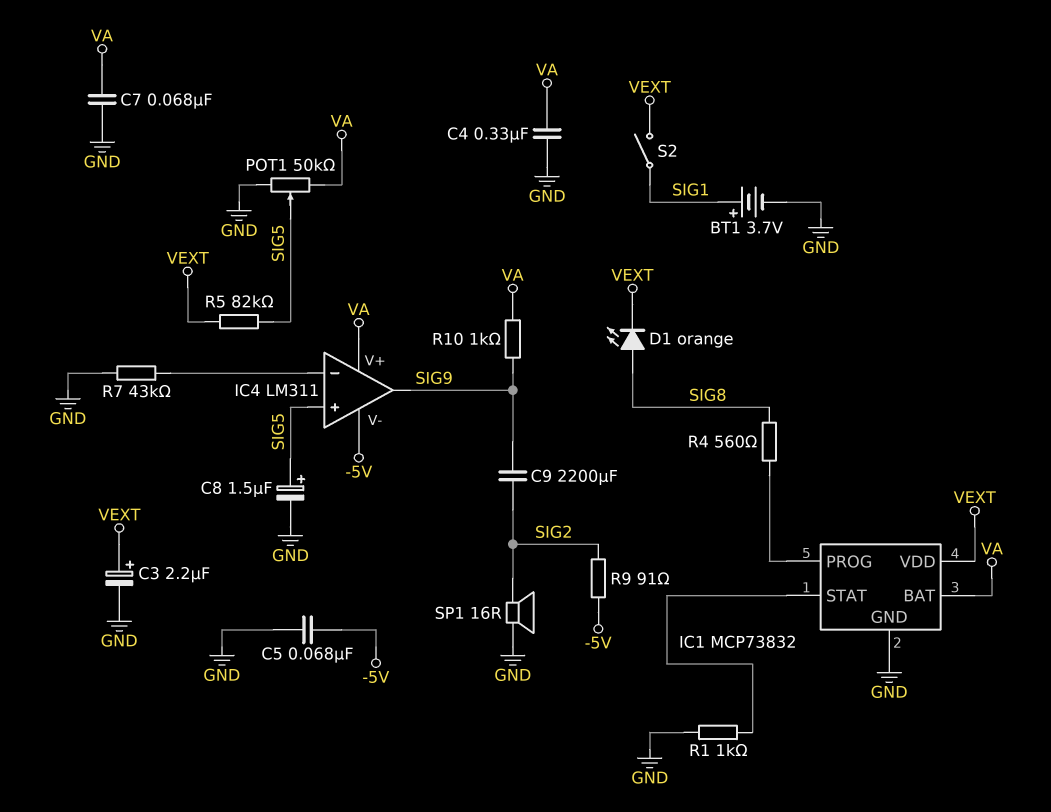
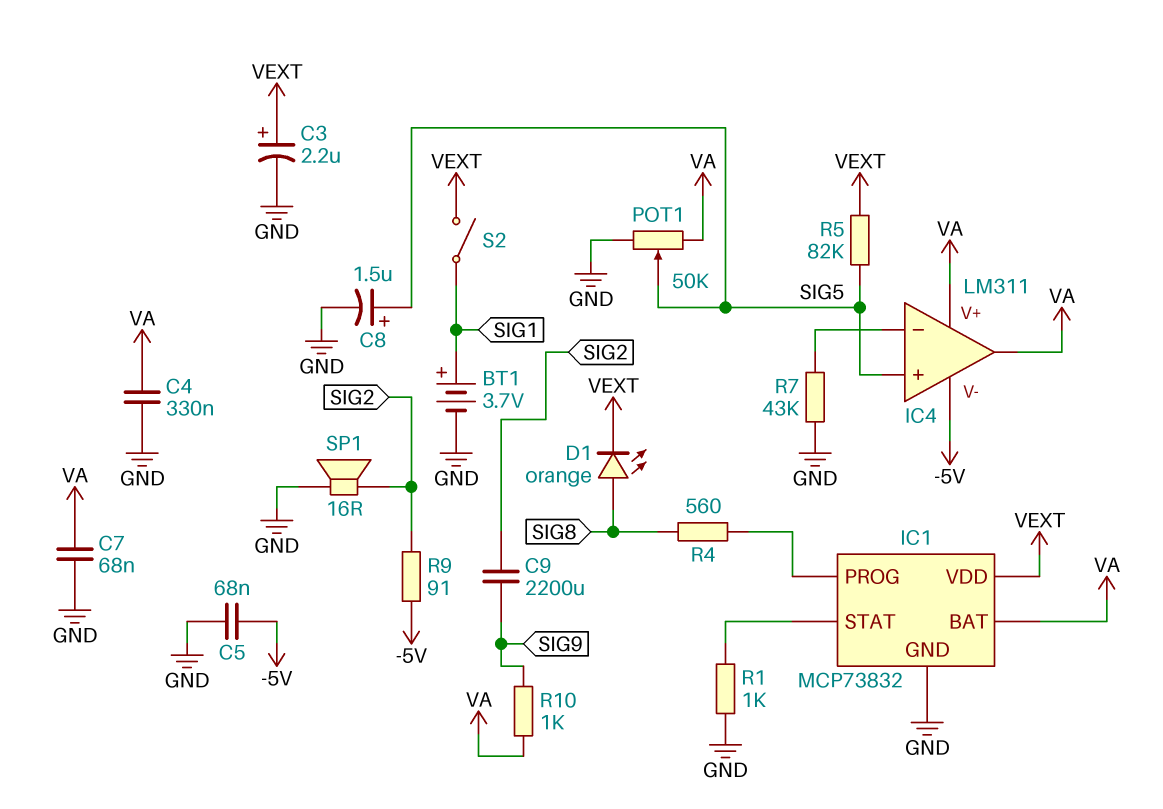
IC4 pin out: SIG9 -> VA

